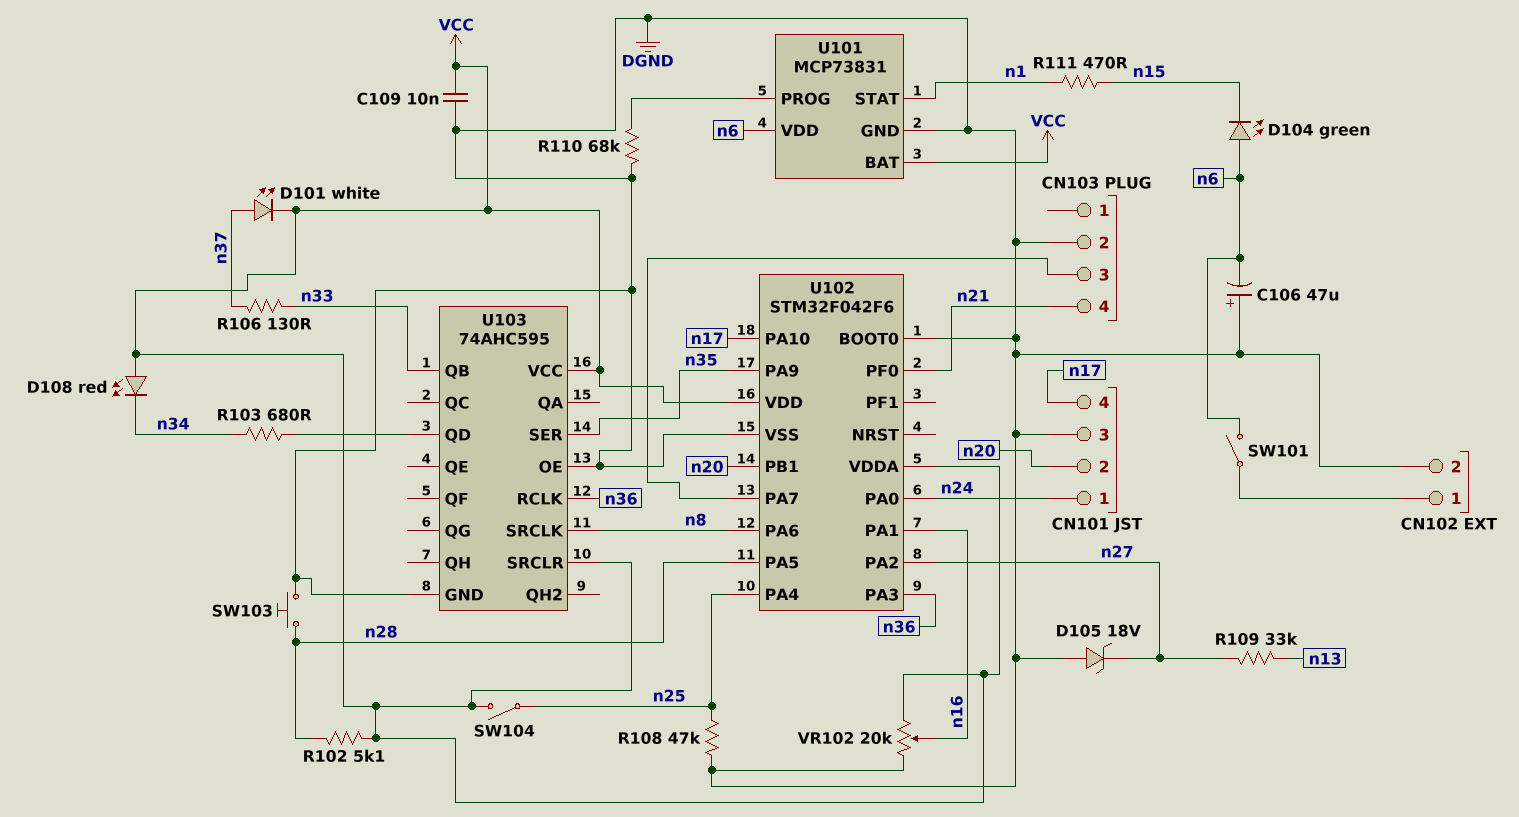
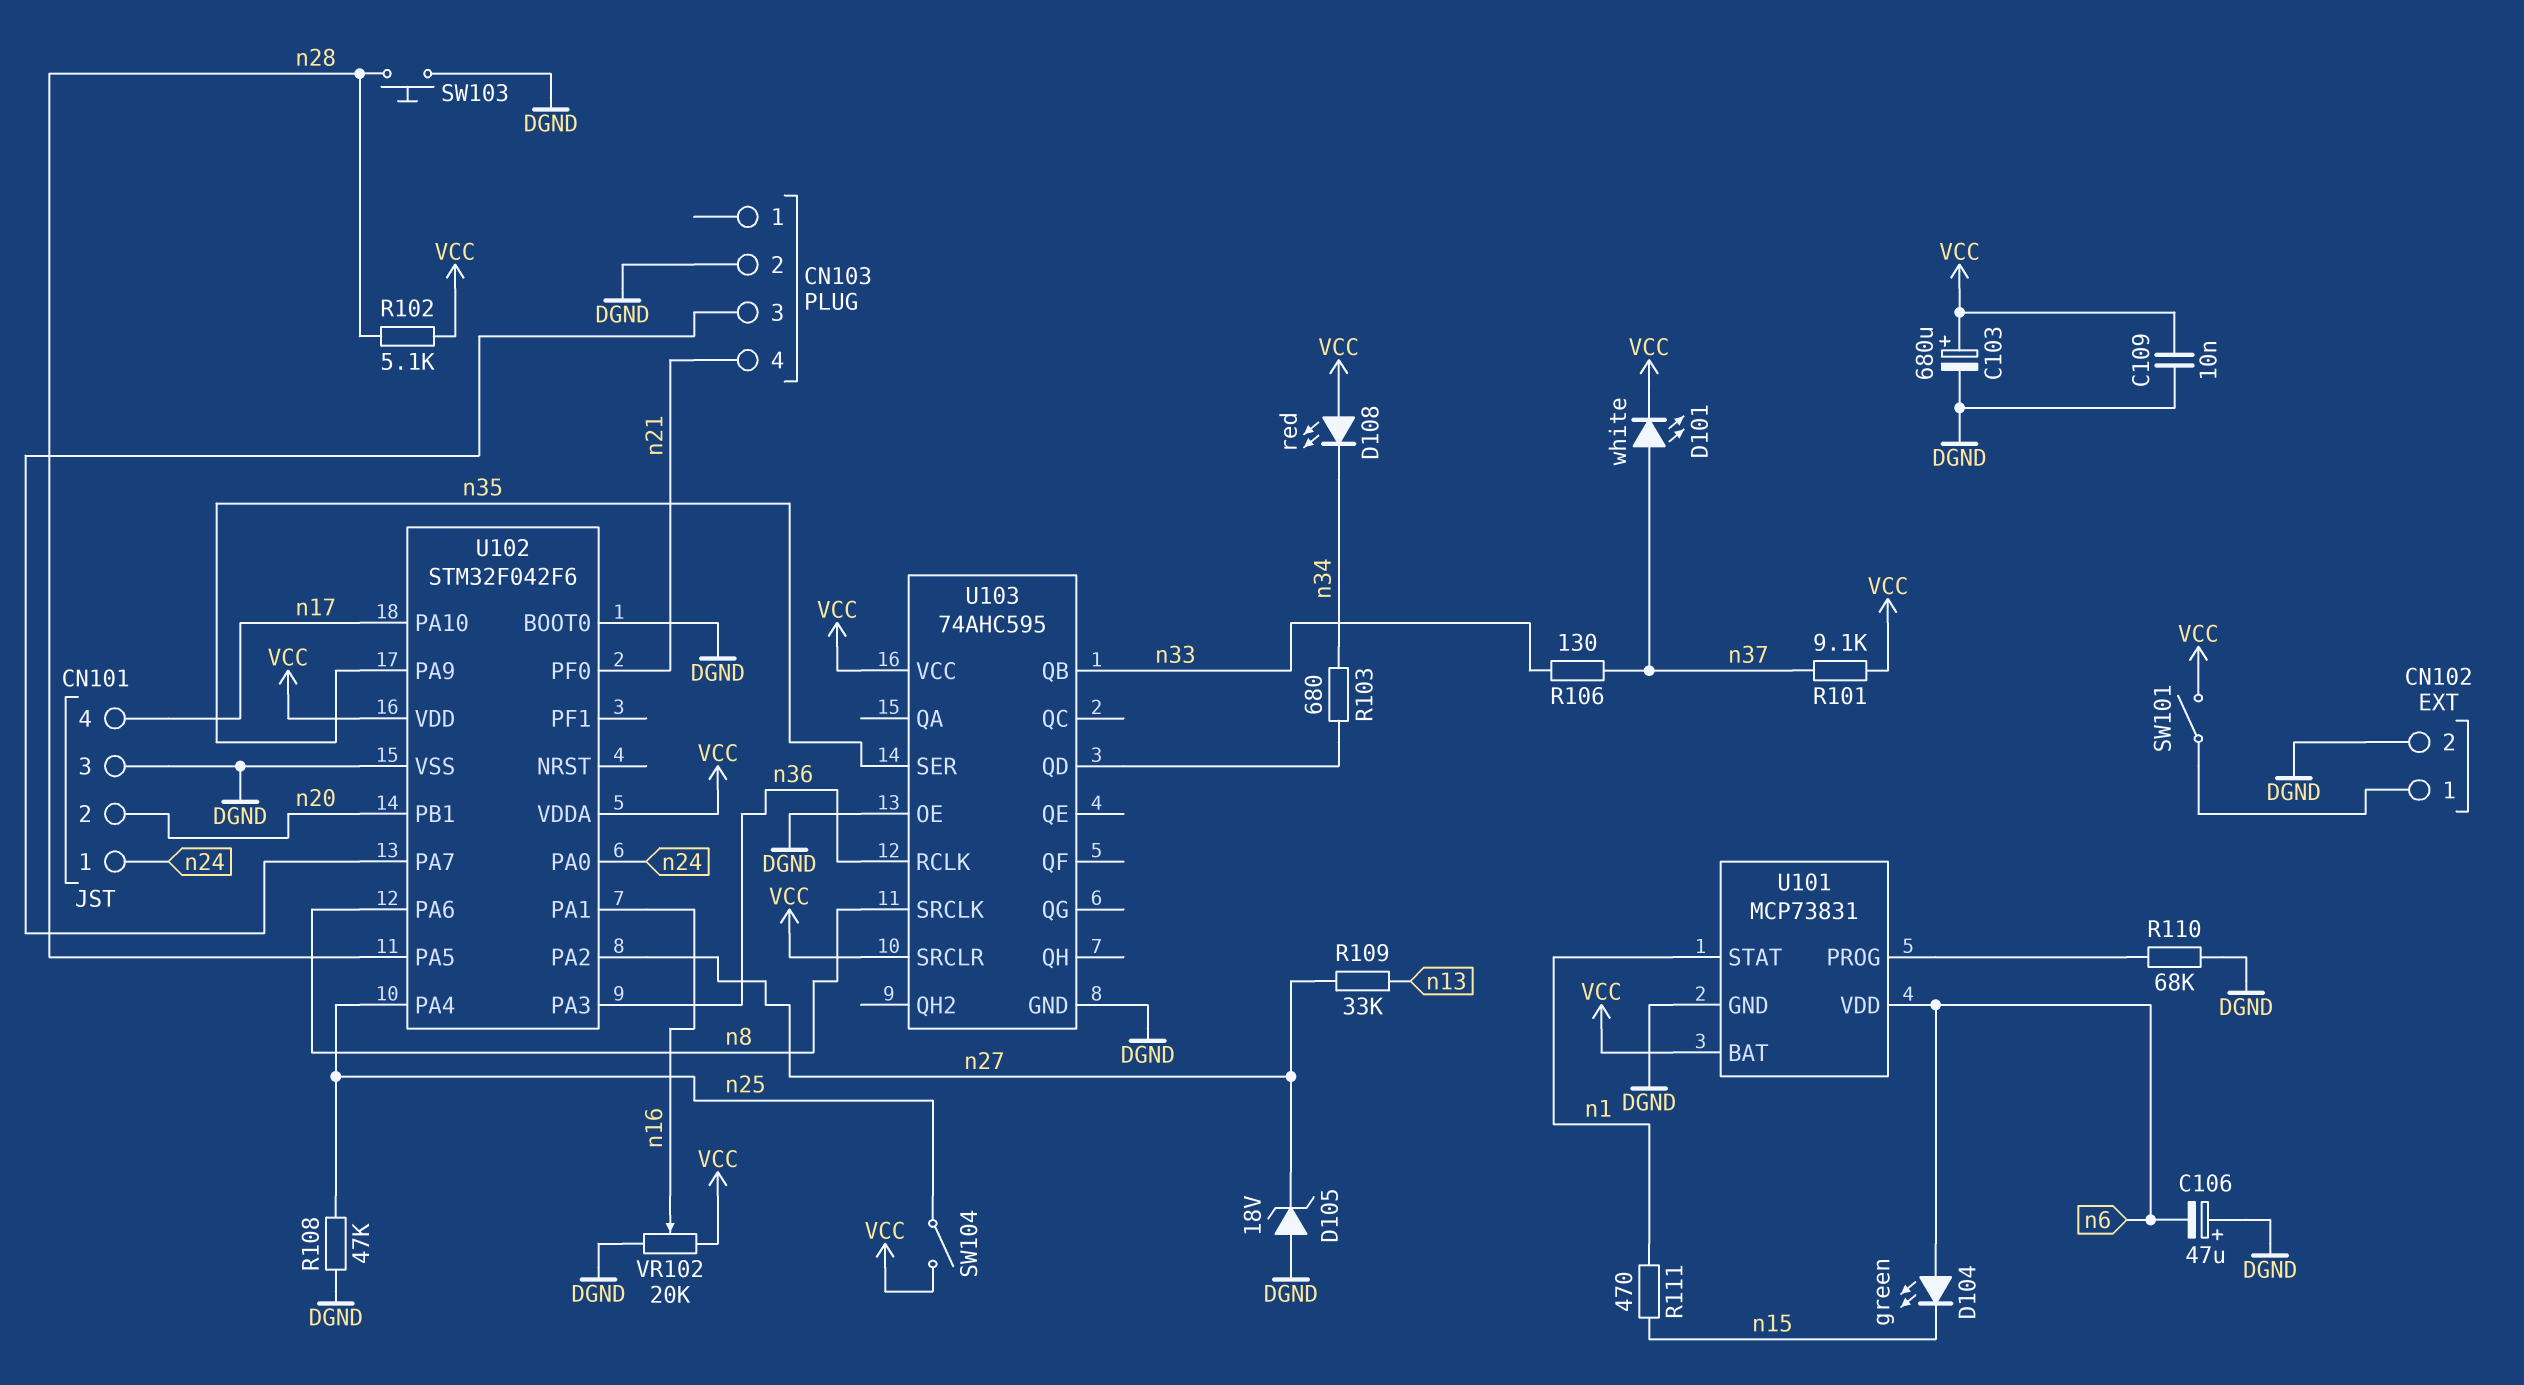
C103: none -> 680uF (plus VCC, minus DGND)
R101: none -> 9.1k (VCC, n37)
SW101: switch (CN102/1, n6) -> switch (CN102/1, VCC)

